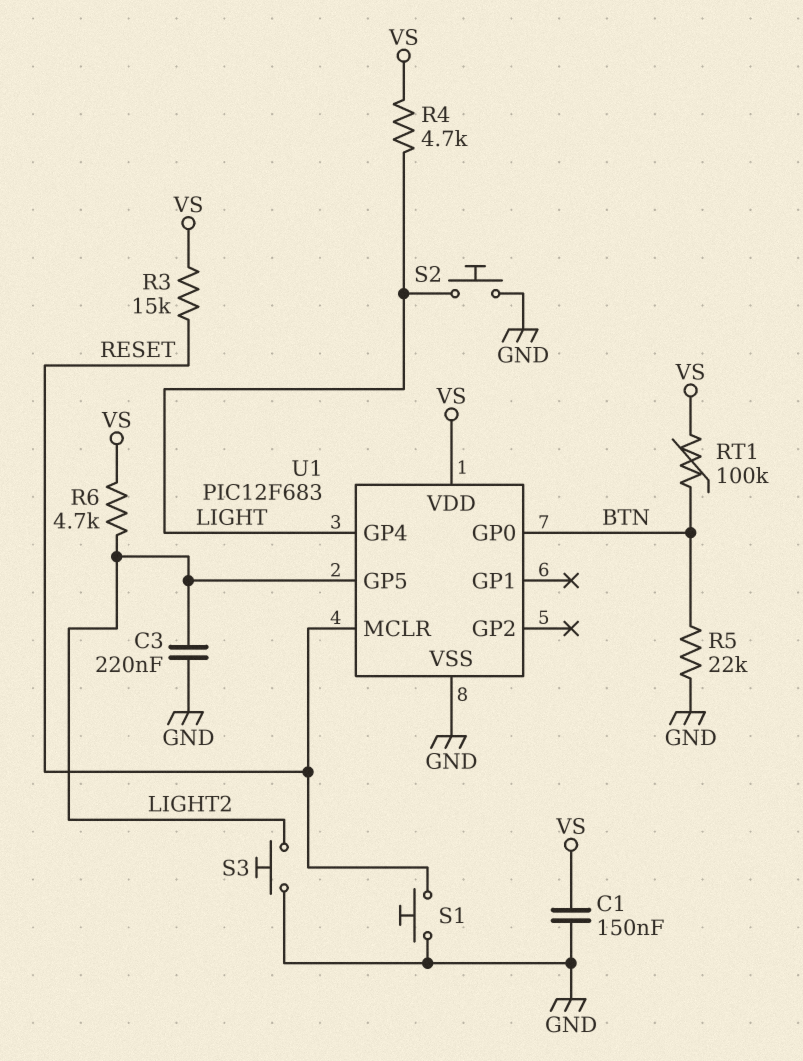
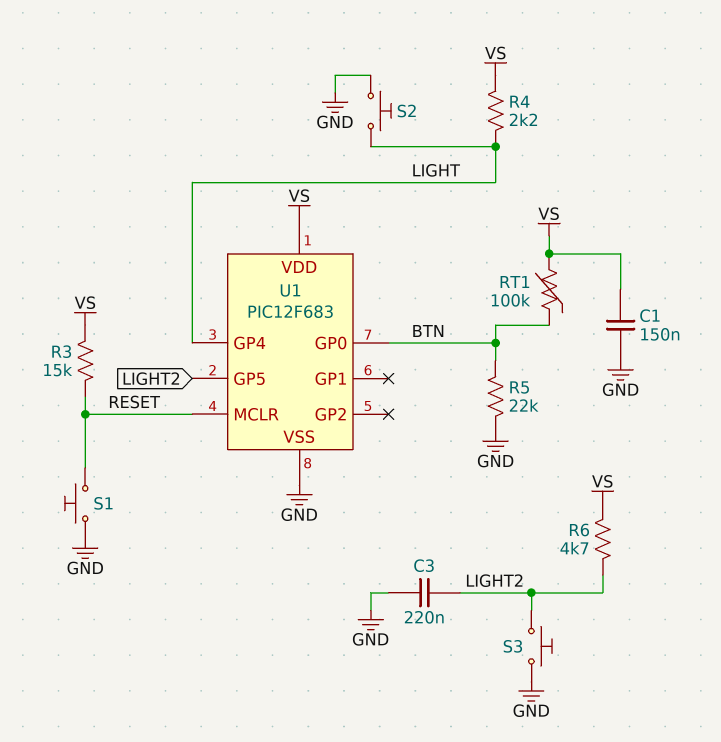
R4: 4.7k (LIGHT, VS) -> 2.2k (LIGHT, VS)

